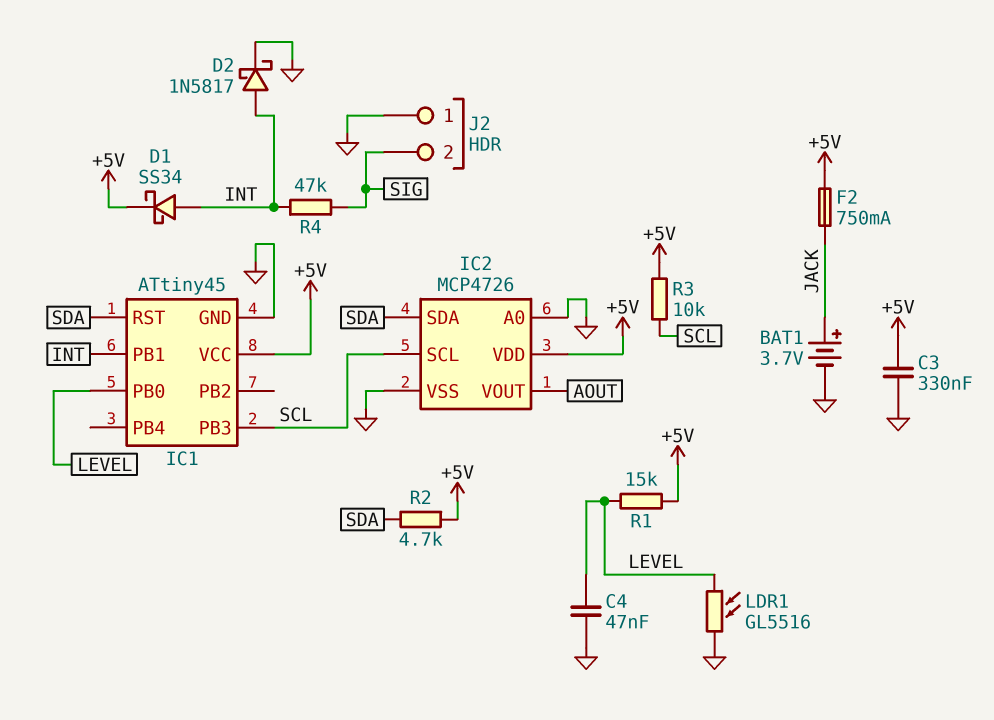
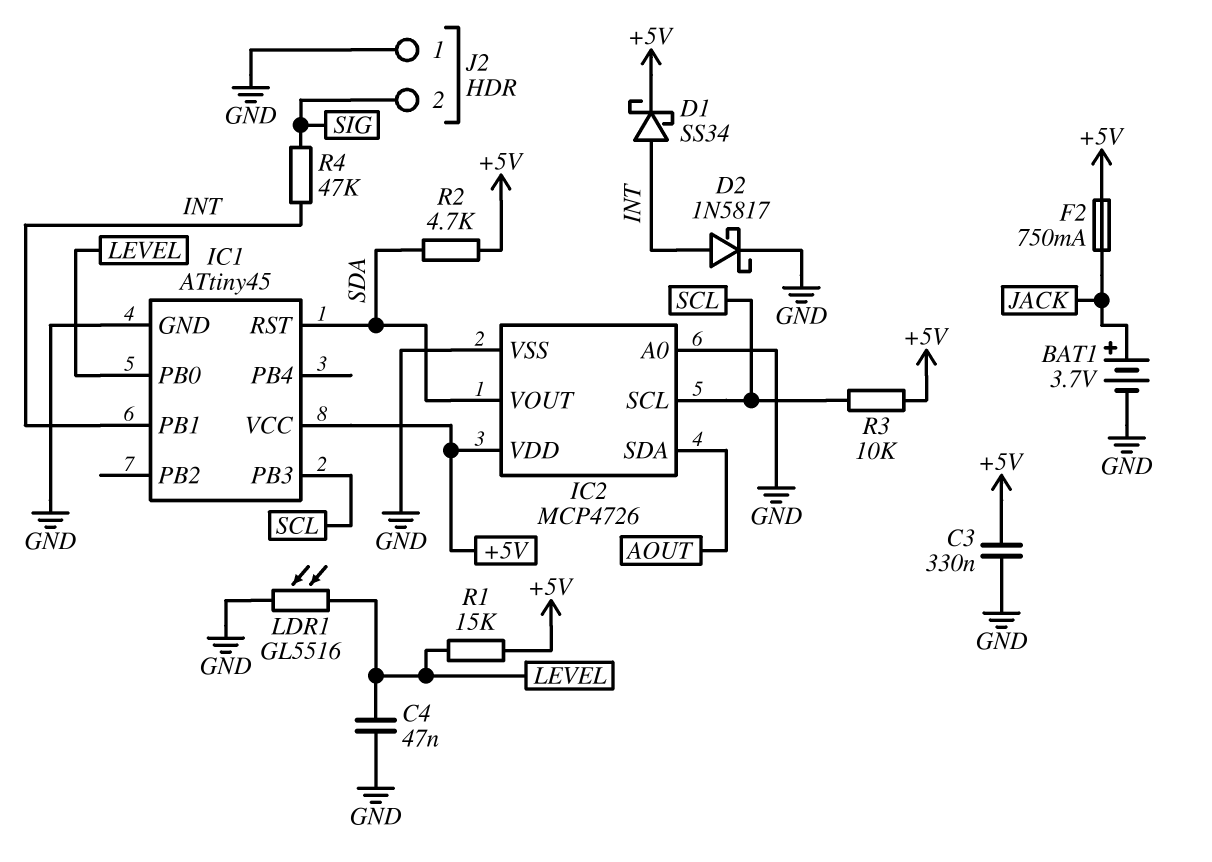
IC2 pin SDA: SDA -> AOUT
IC2 pin VOUT: AOUT -> SDA

